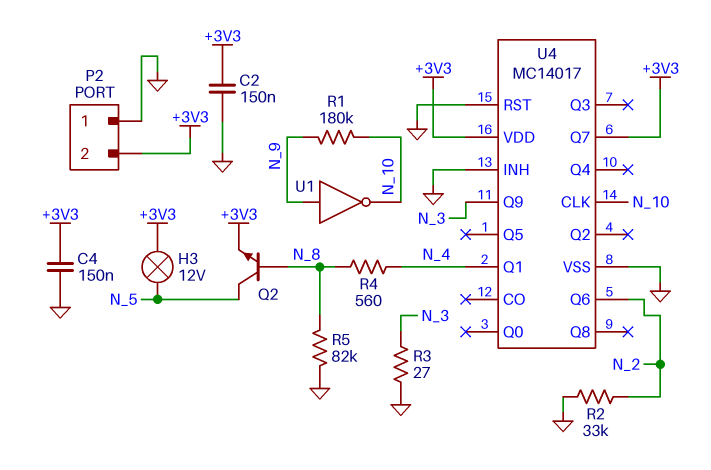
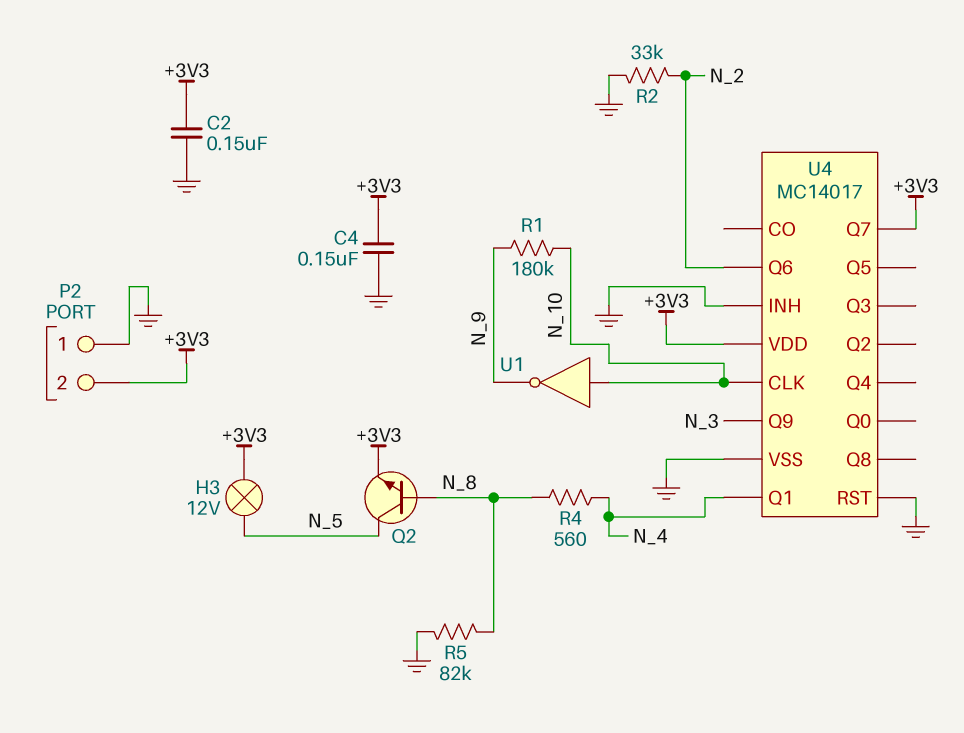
R3: 27 (GND, N_3) -> none
U1: NOT (in N_9, out N_10) -> NOT (in N_10, out N_9)

